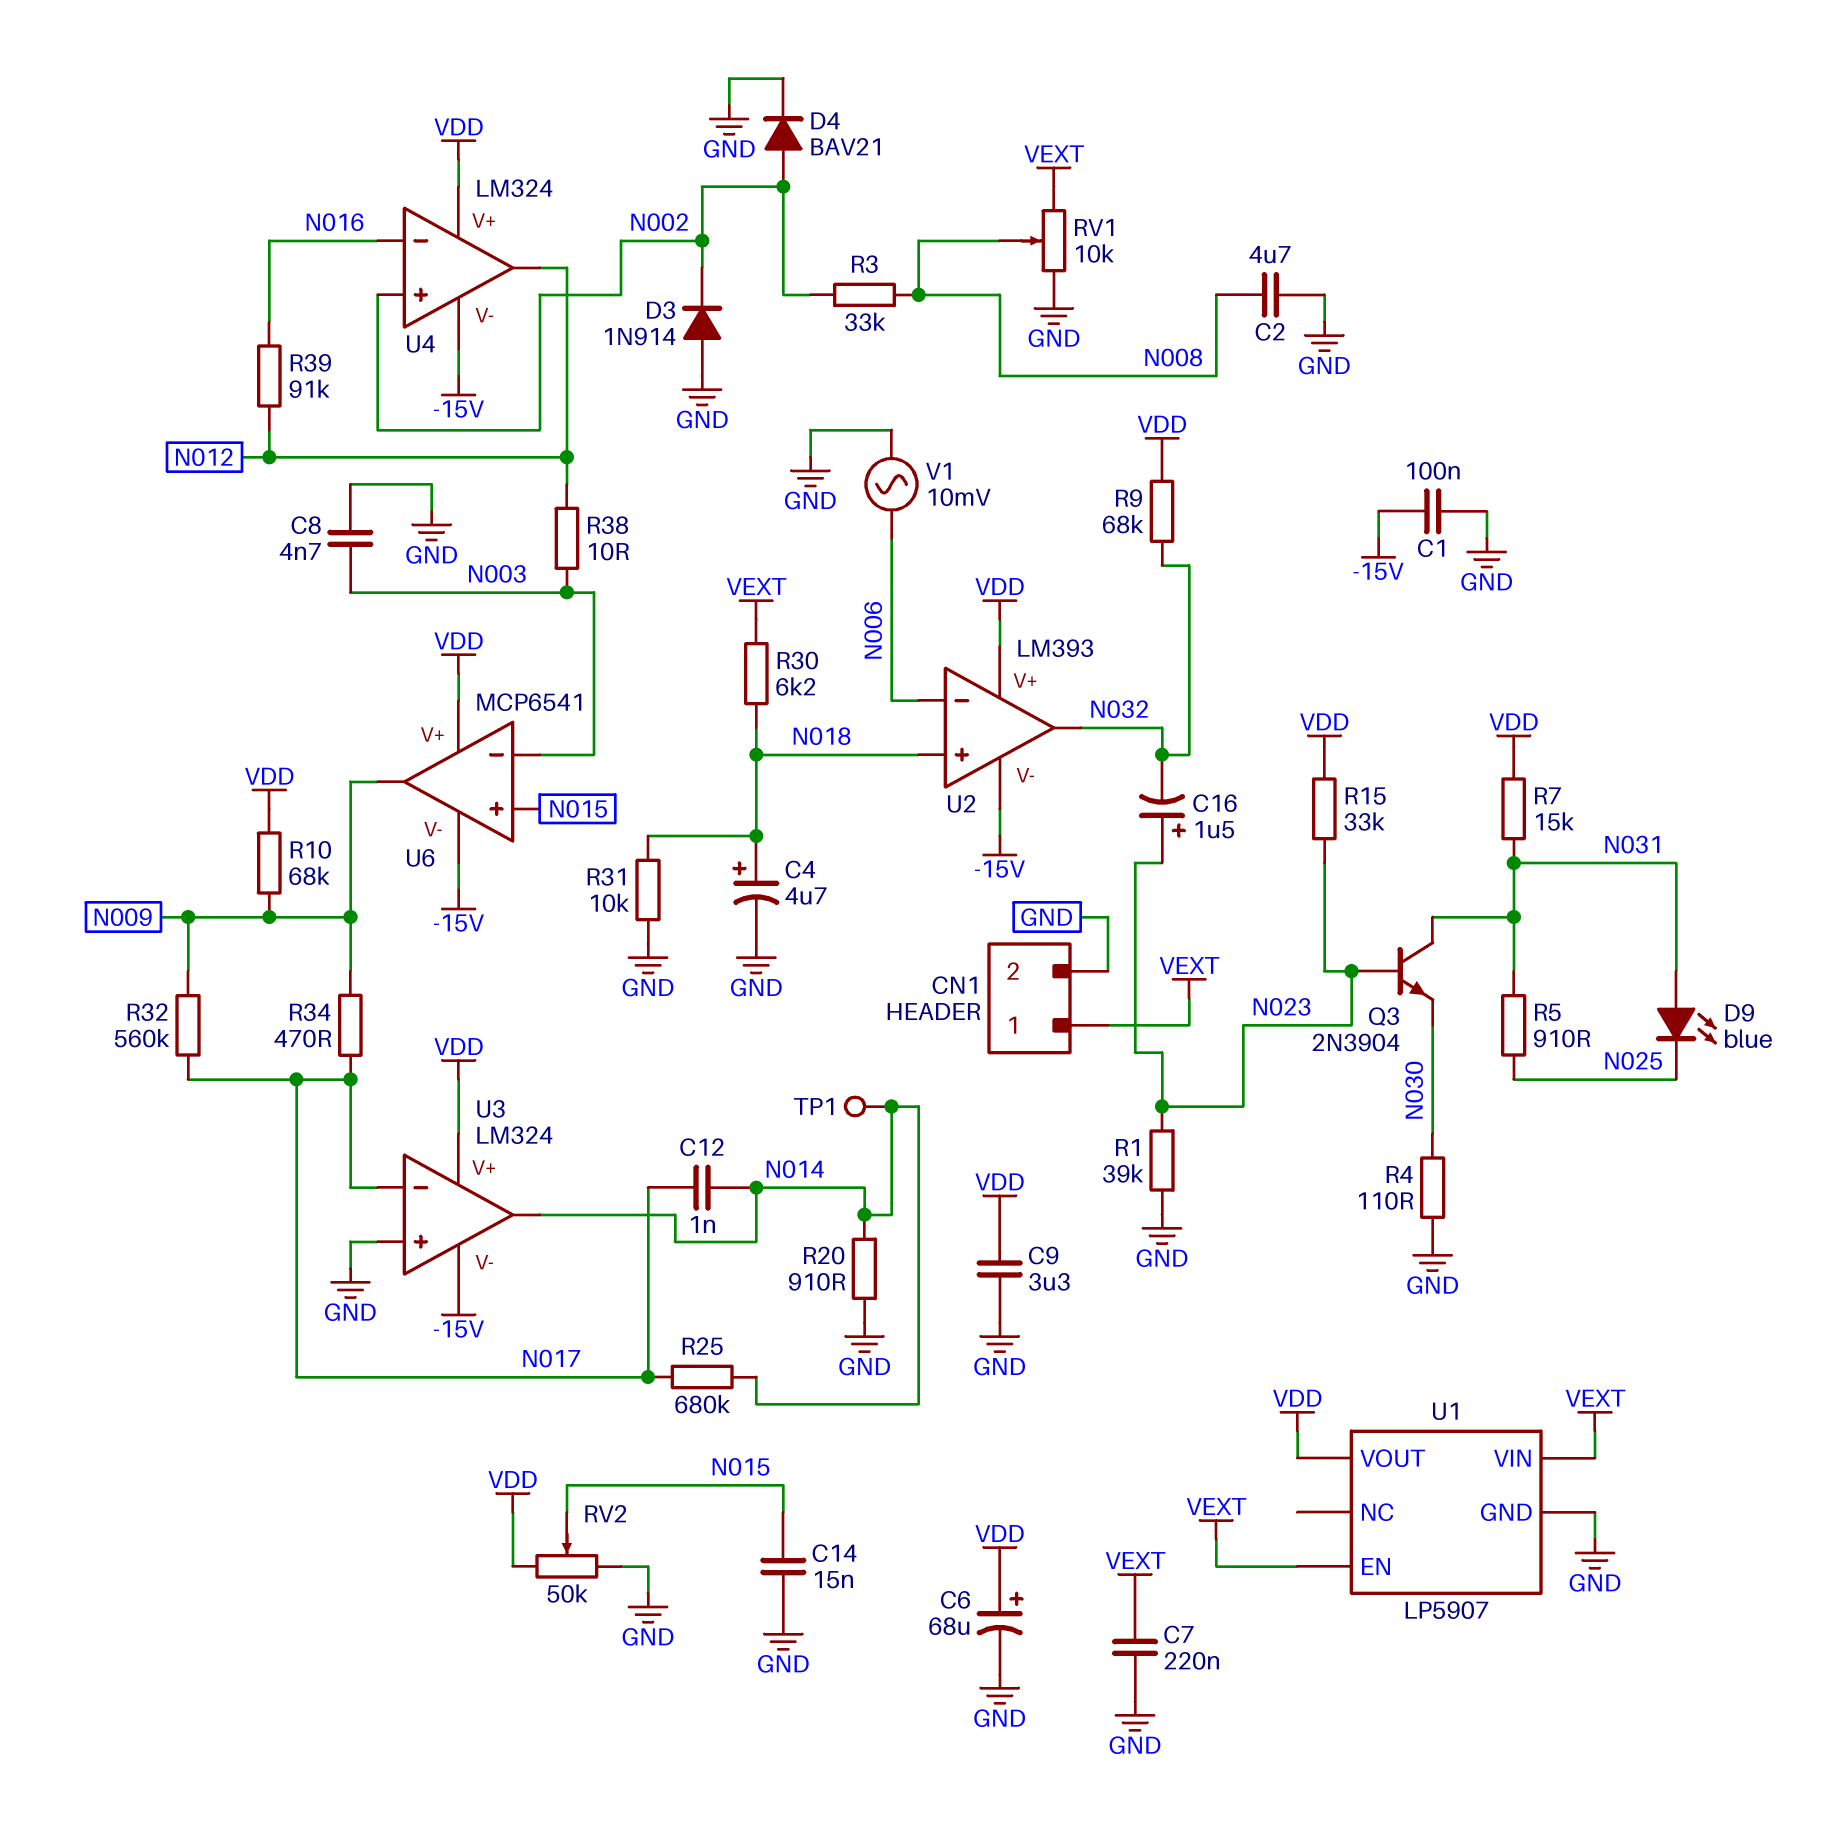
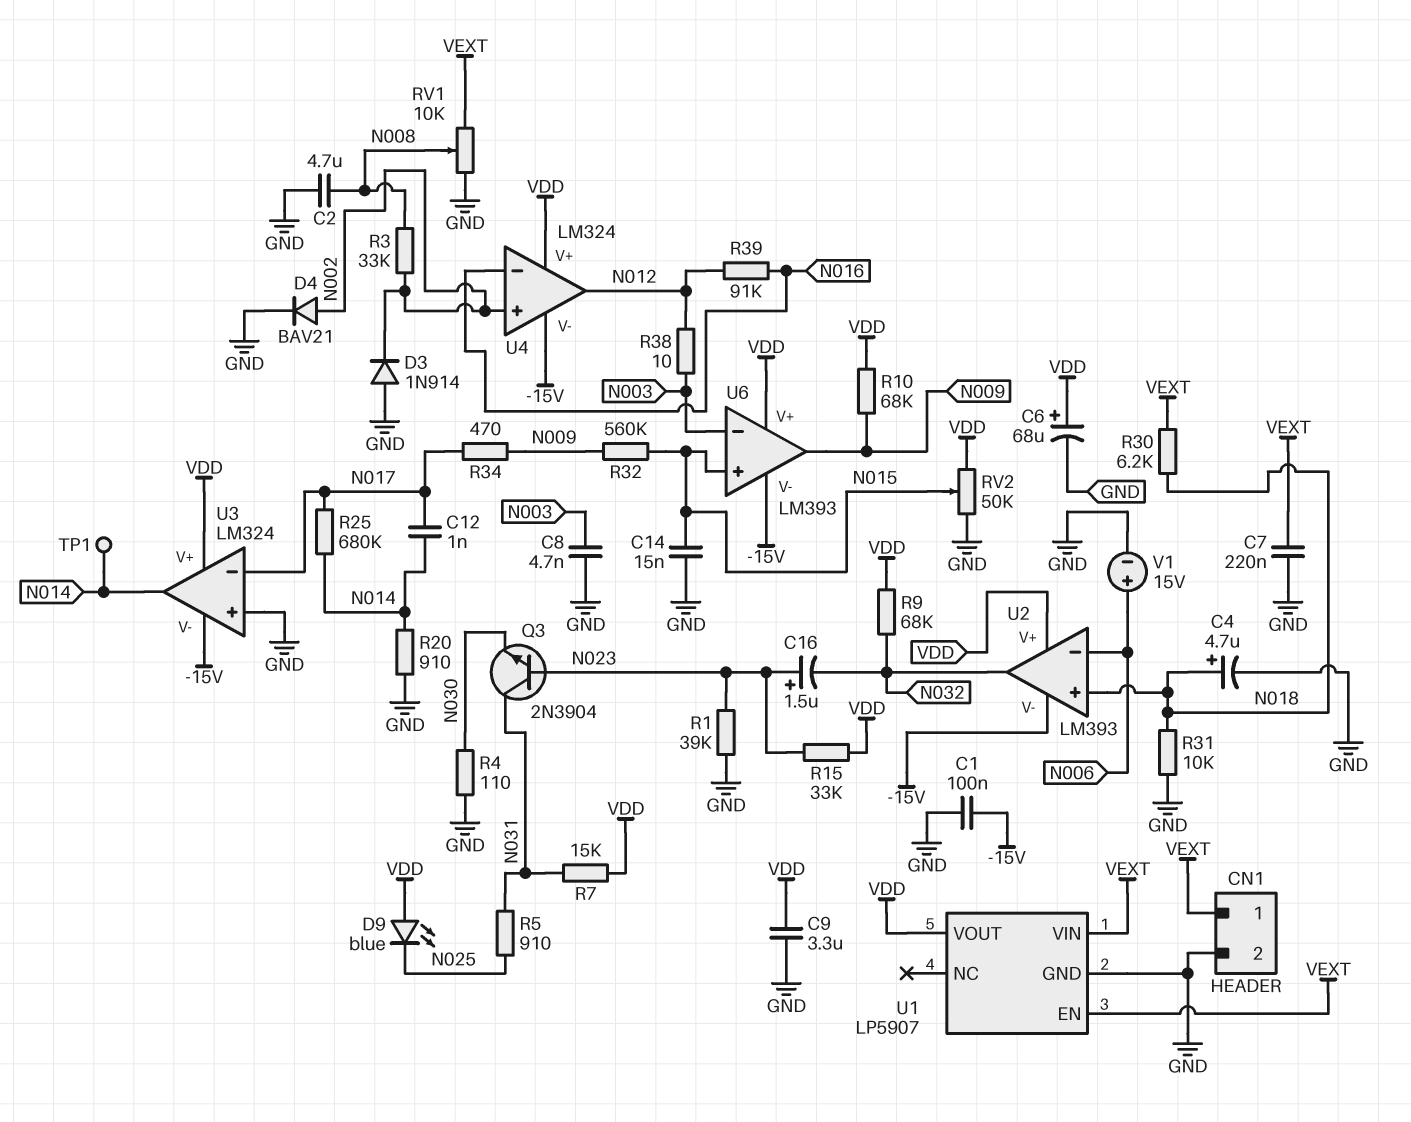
D9: LED blue (A N031, K N025) -> LED blue (A VDD, K N025)
R32: 560k (N009, N017) -> 560k (N009, N015)
U6: MCP6541 -> LM393
V1: AC 10mV (GND, N006) -> 15V (plus N006, minus GND)

